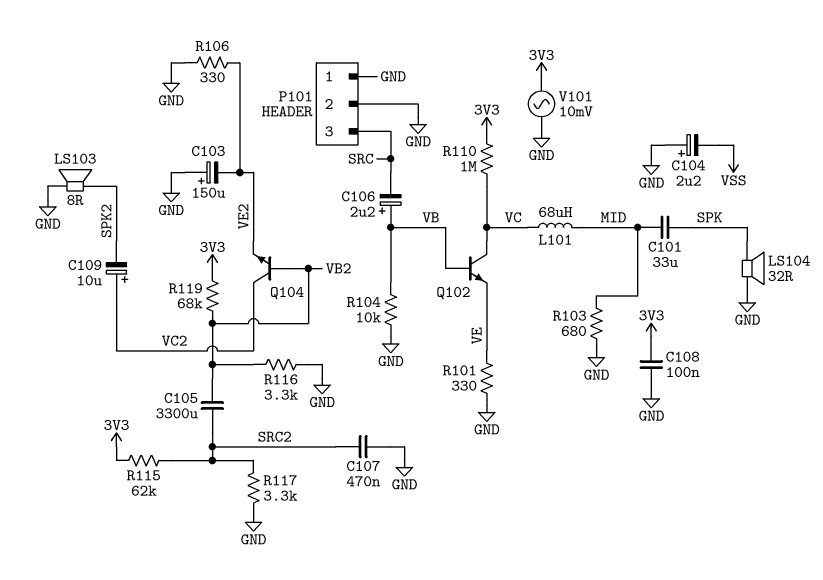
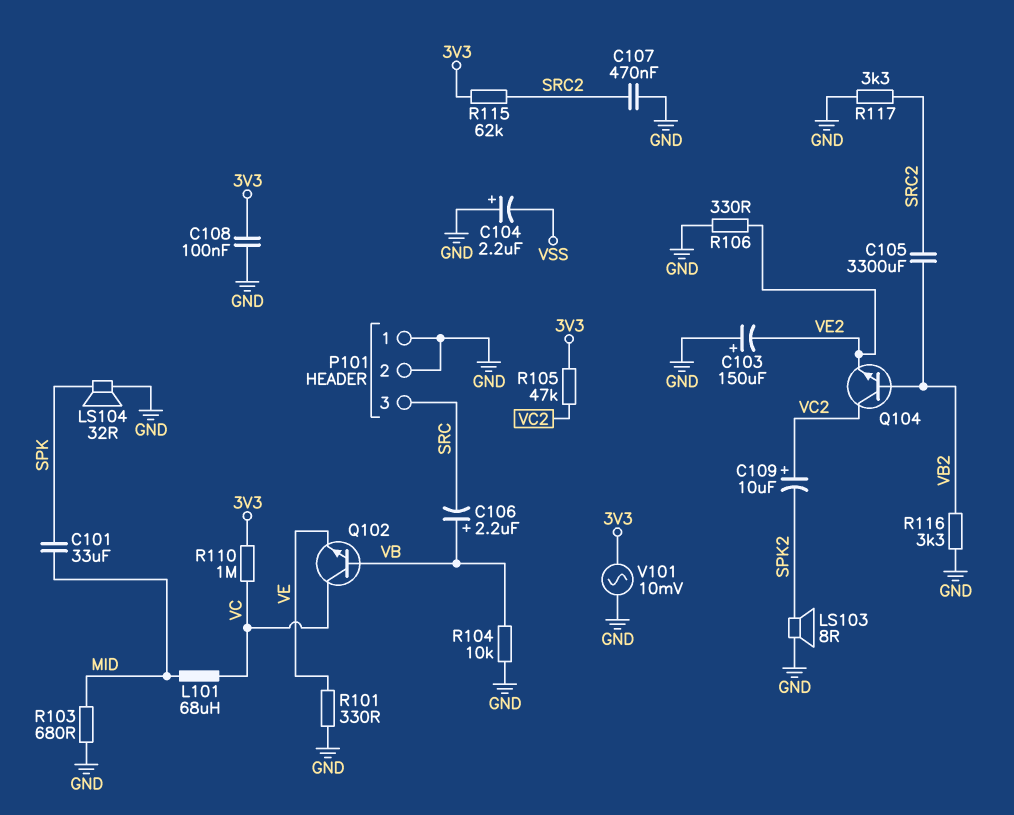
R105: none -> 47k (3V3, VC2)
R119: 68k (3V3, VB2) -> none

